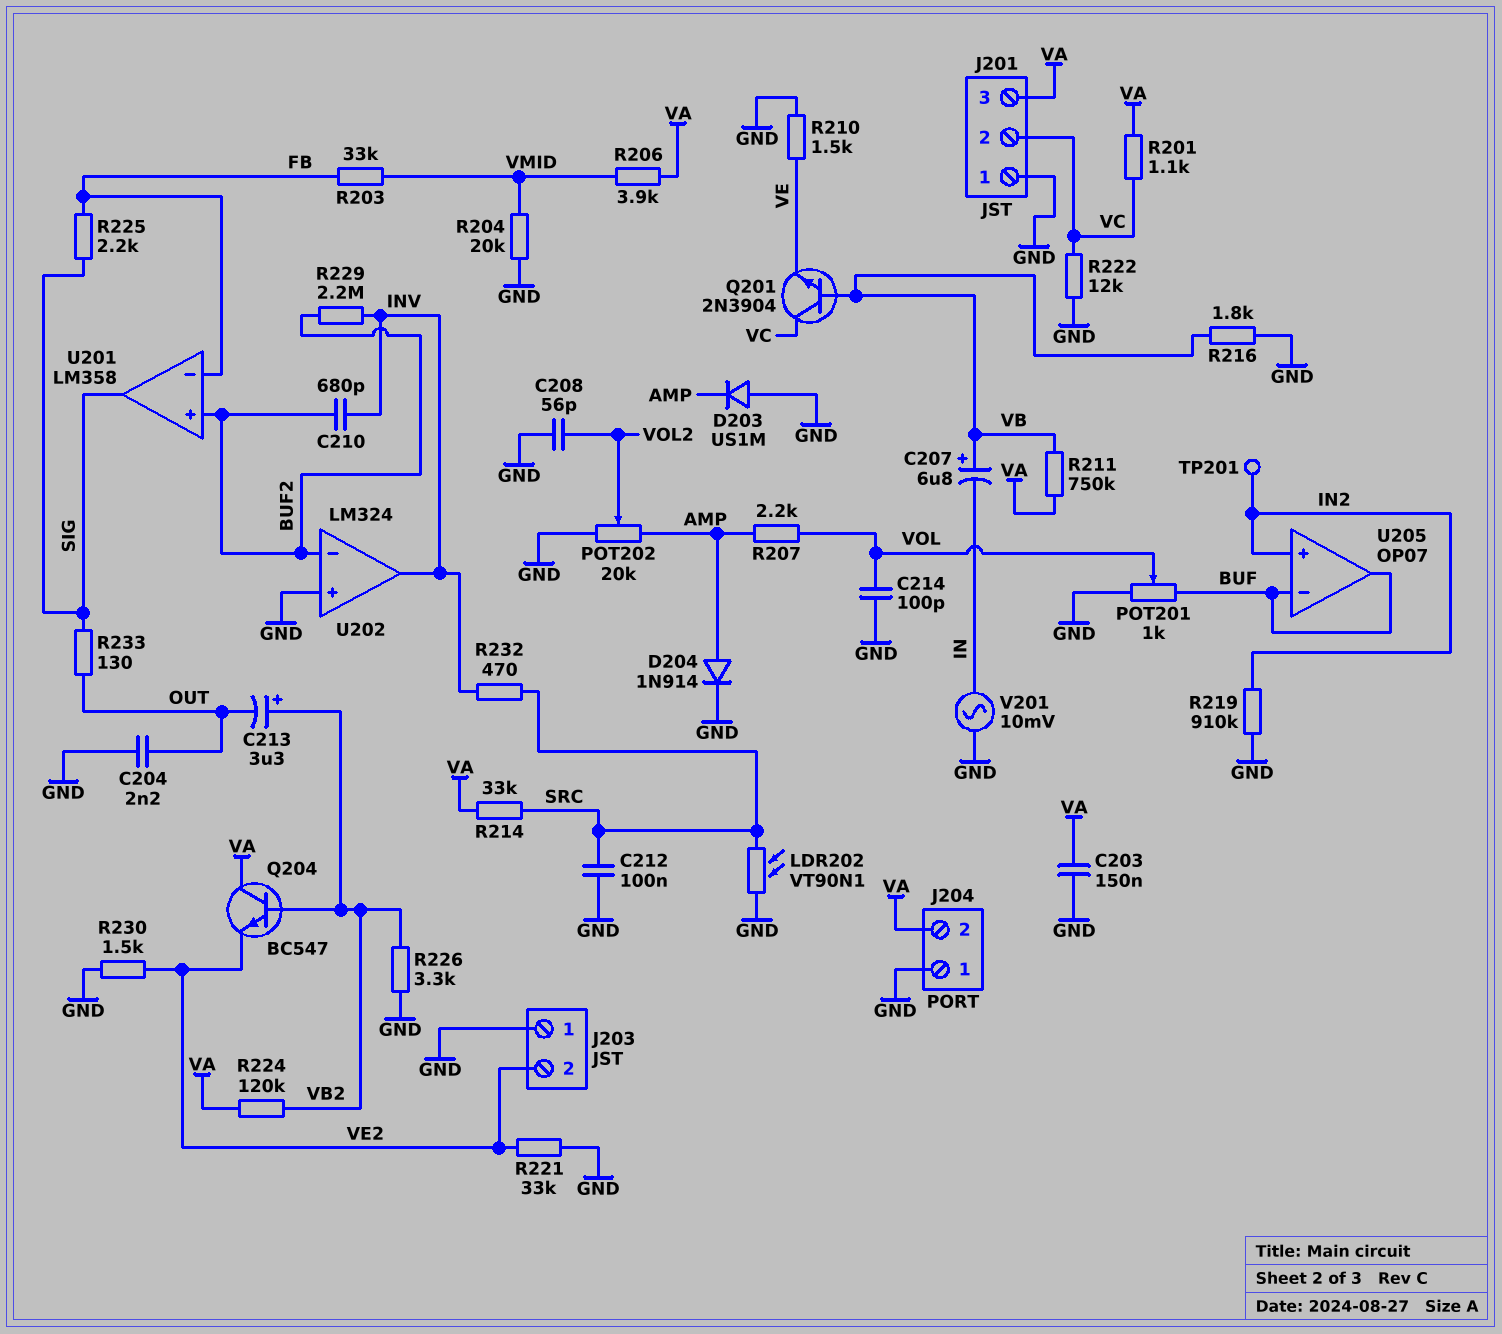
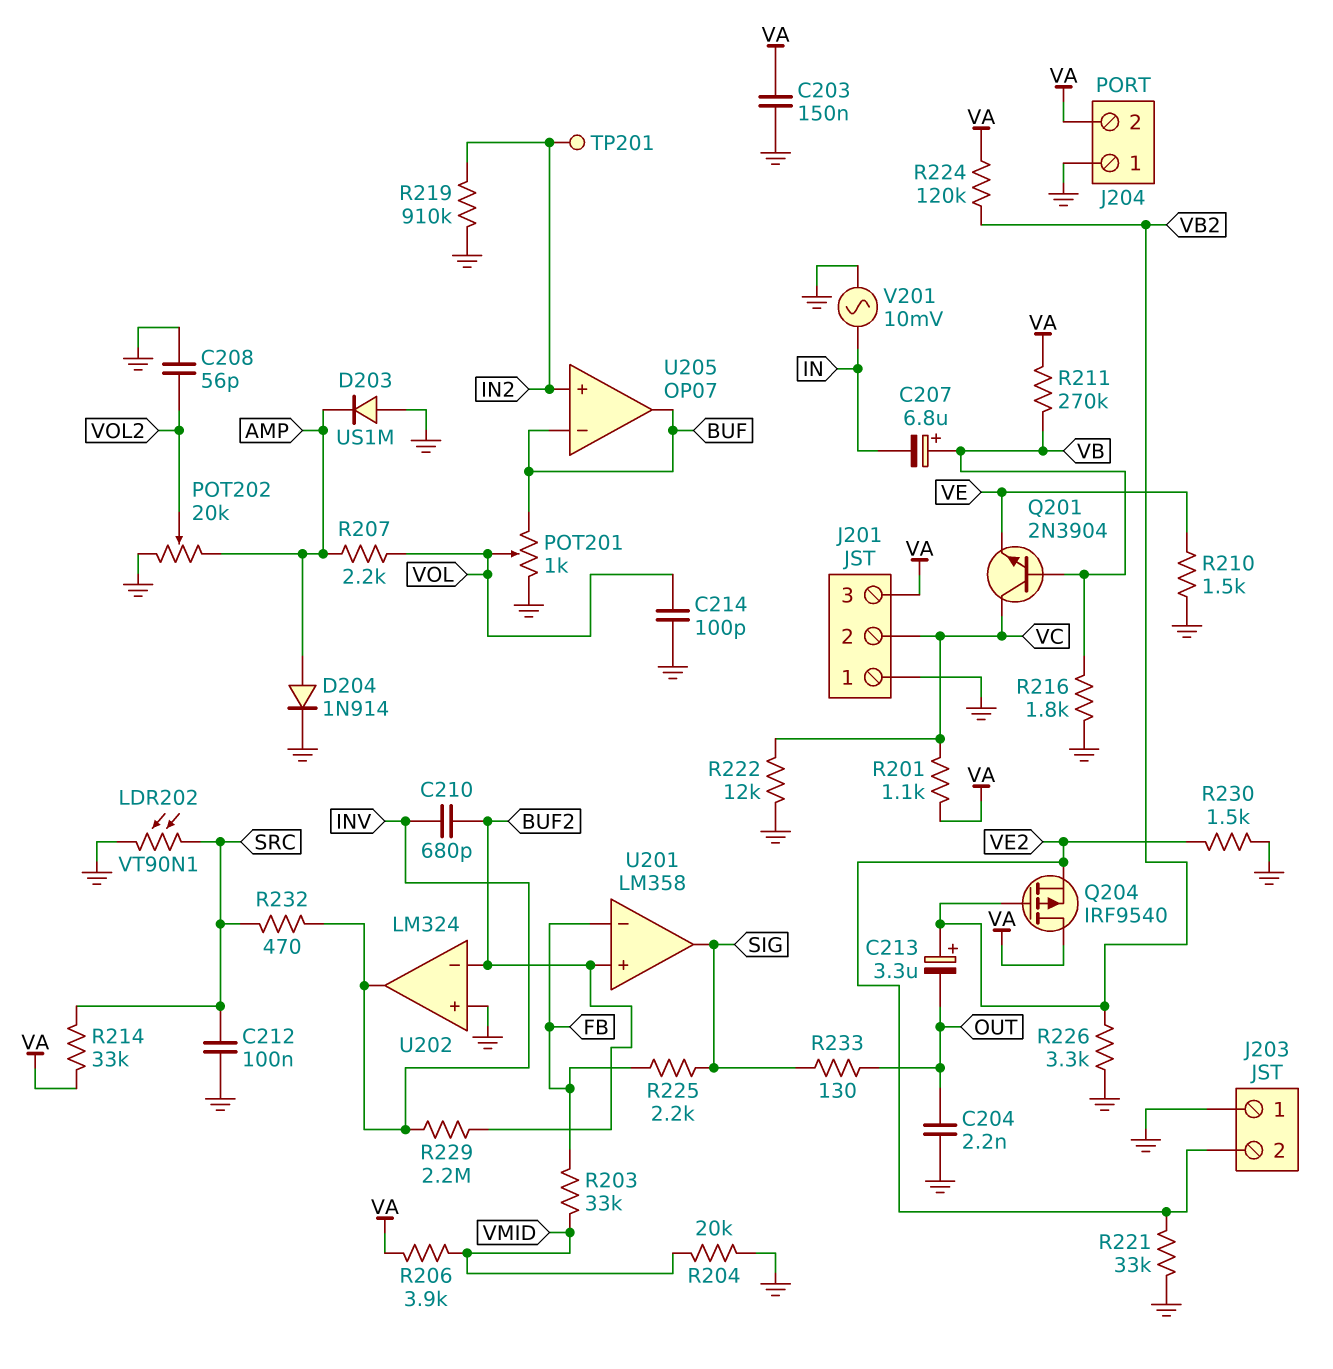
Q204: NPN BC547 (B VB2, C VA, E VE2) -> PMOS IRF9540 (G VB2, D VA, S VE2)
R211: 750k (VA, VB) -> 270k (VA, VB)

